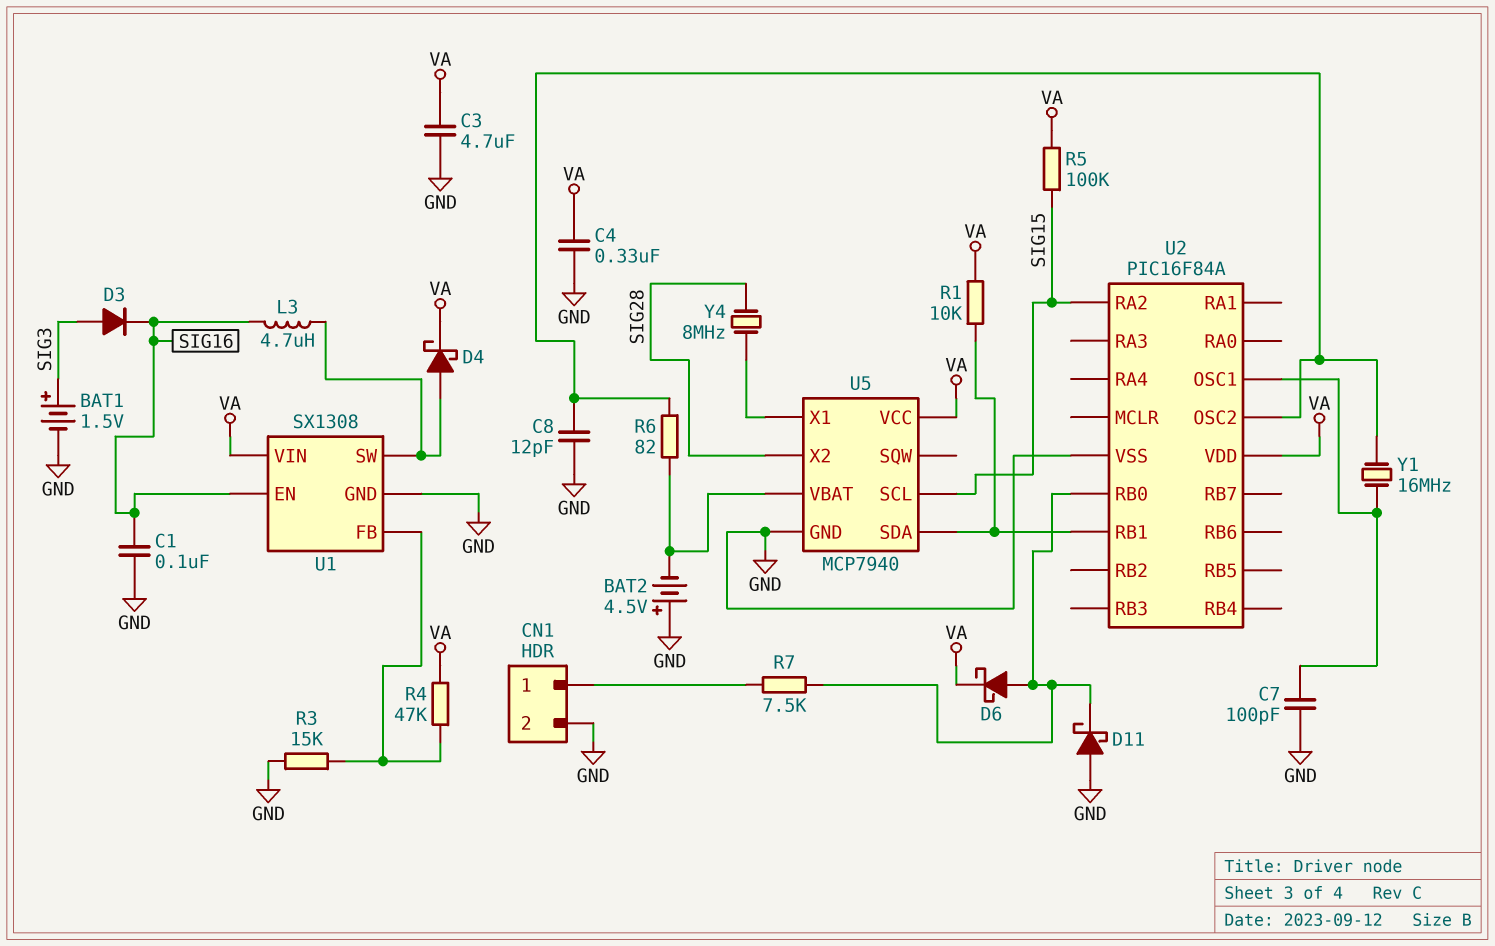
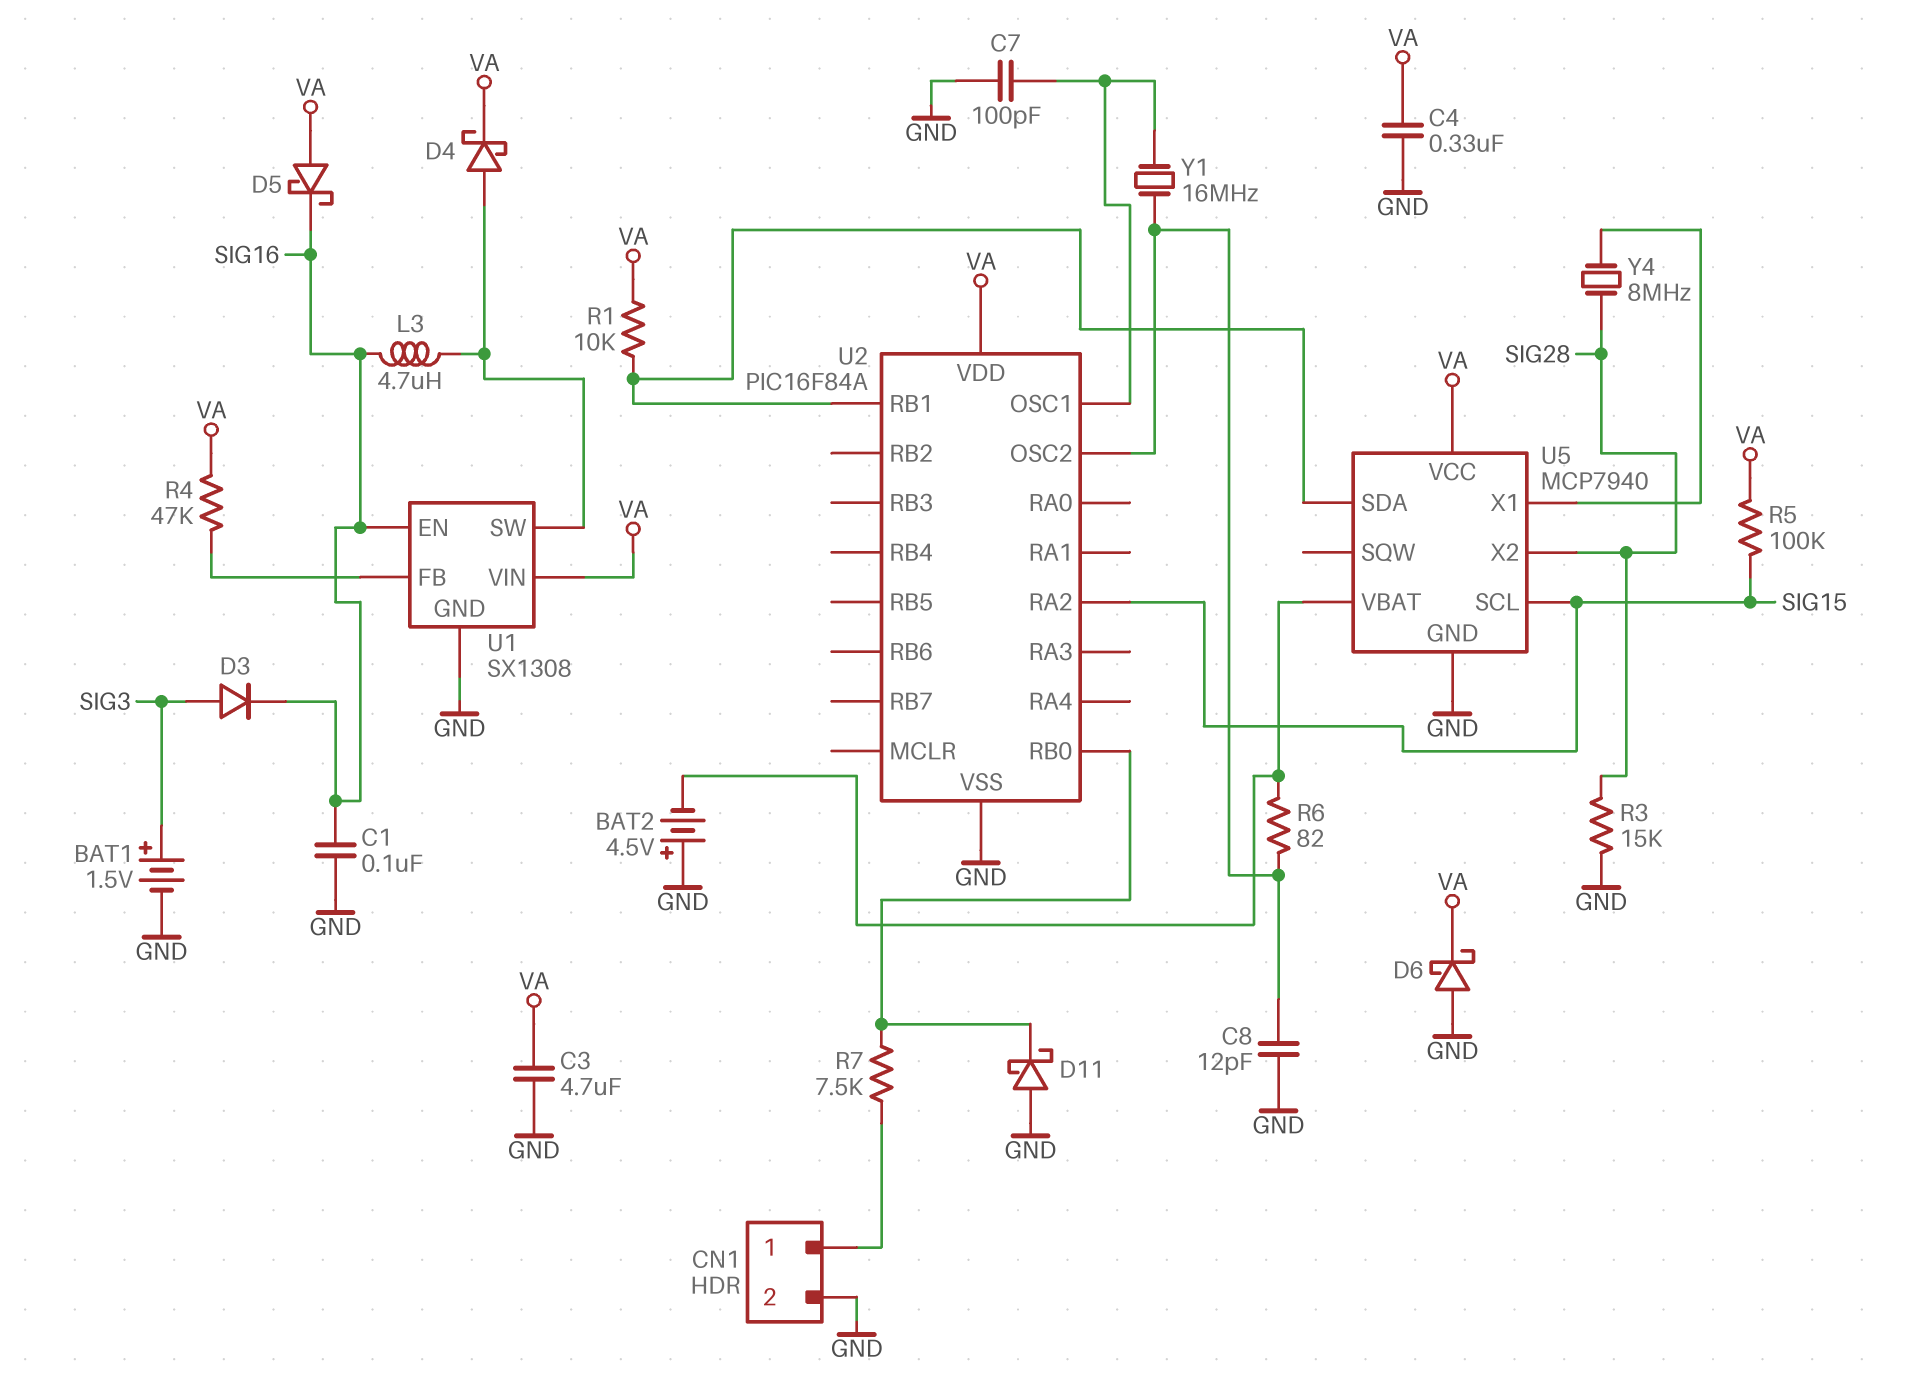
D5: none -> schottky (A VA, K SIG16)
D6: schottky (A U2/RB0, K VA) -> schottky (A GND, K VA)
R3: 15k (GND, U1/FB) -> 15k (GND, SIG28)

